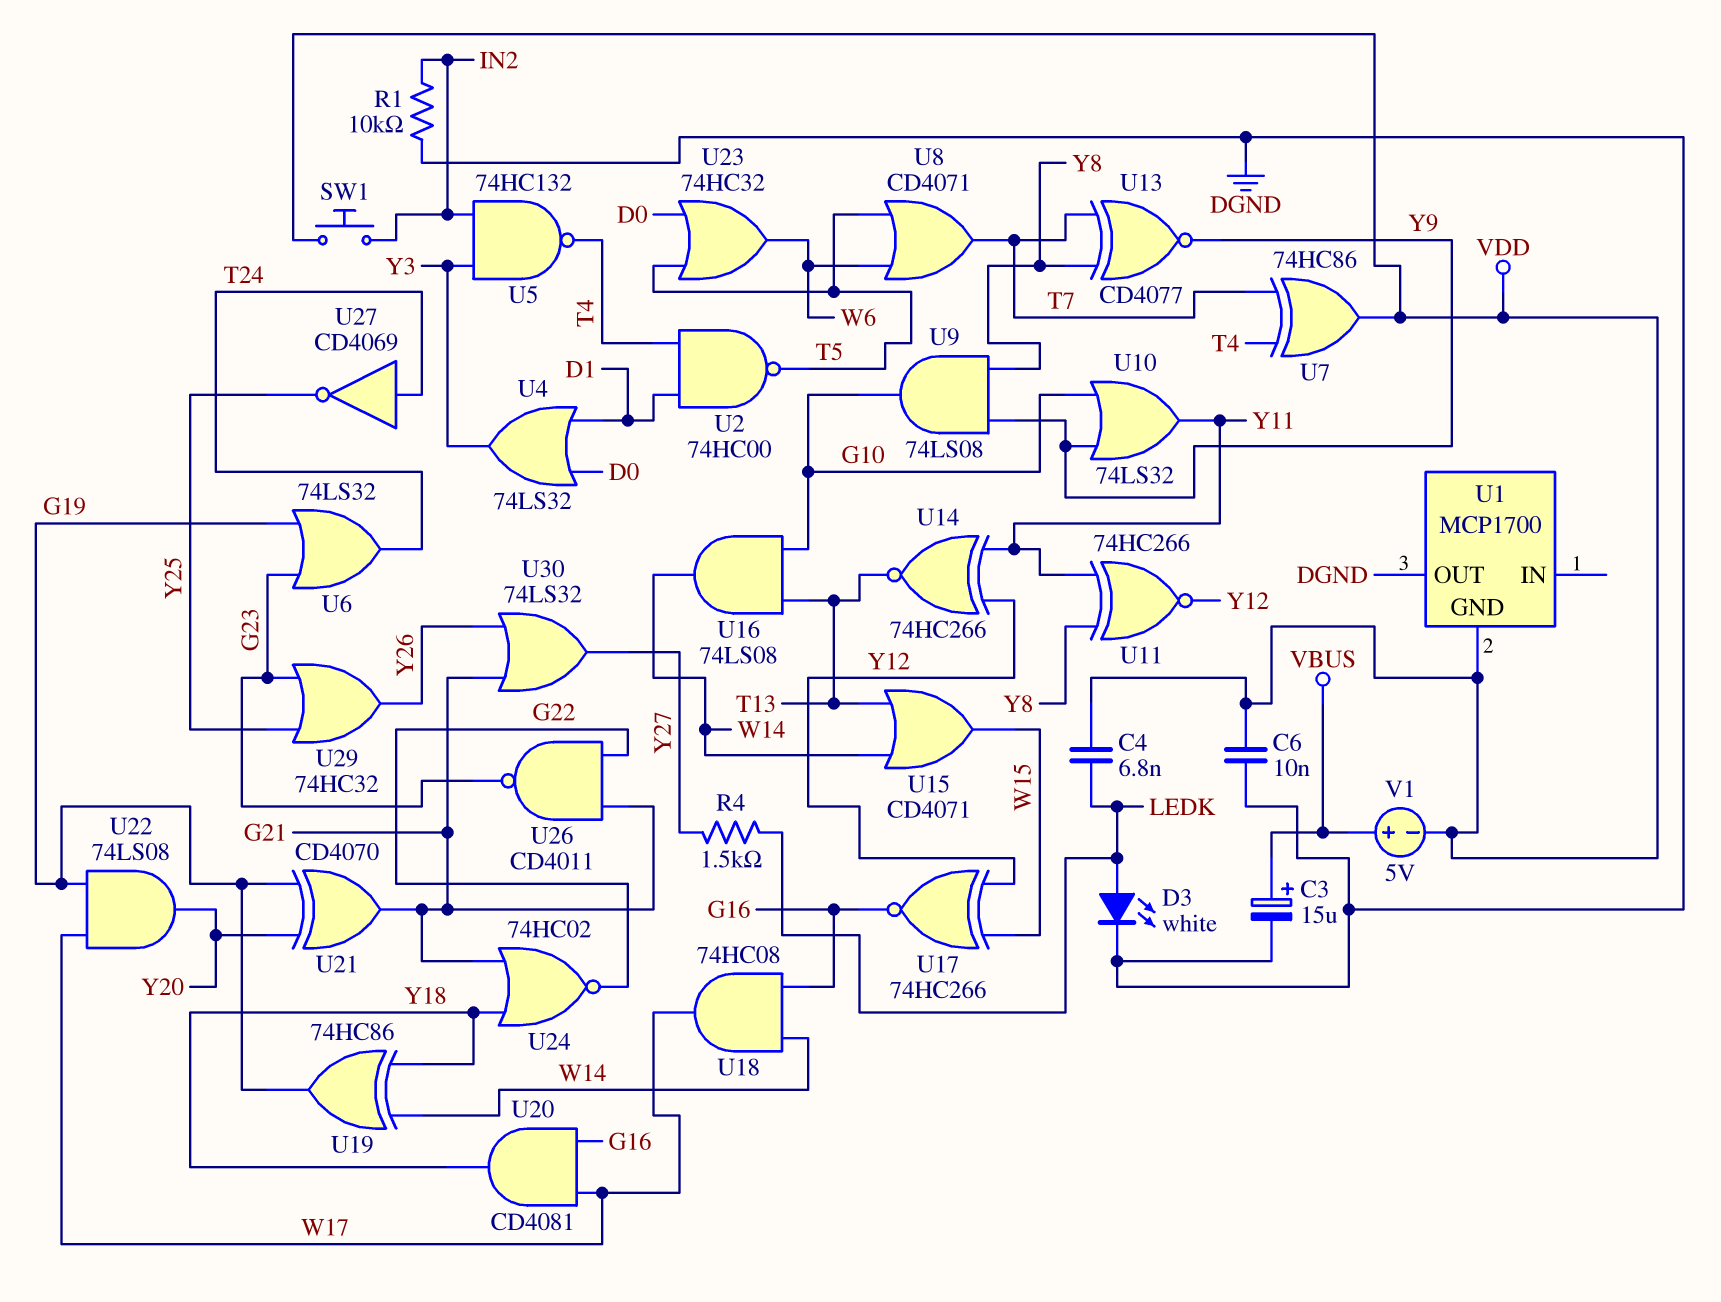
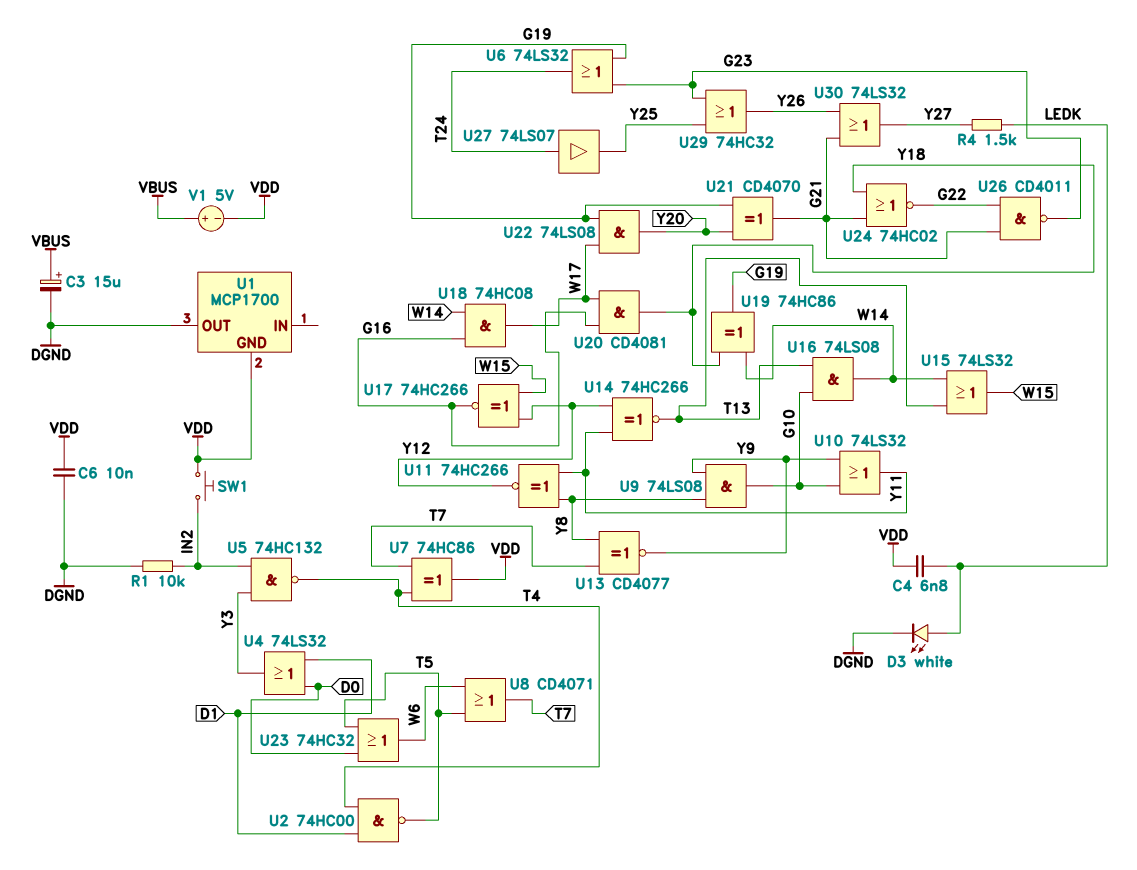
U15: OR CD4071 (in T13, in W14, out W15) -> OR 74LS32 (in T13, in W14, out W15)
U27: NOT CD4069 (in T24, out Y25) -> buffer 74LS07 (in T24, out Y25)

